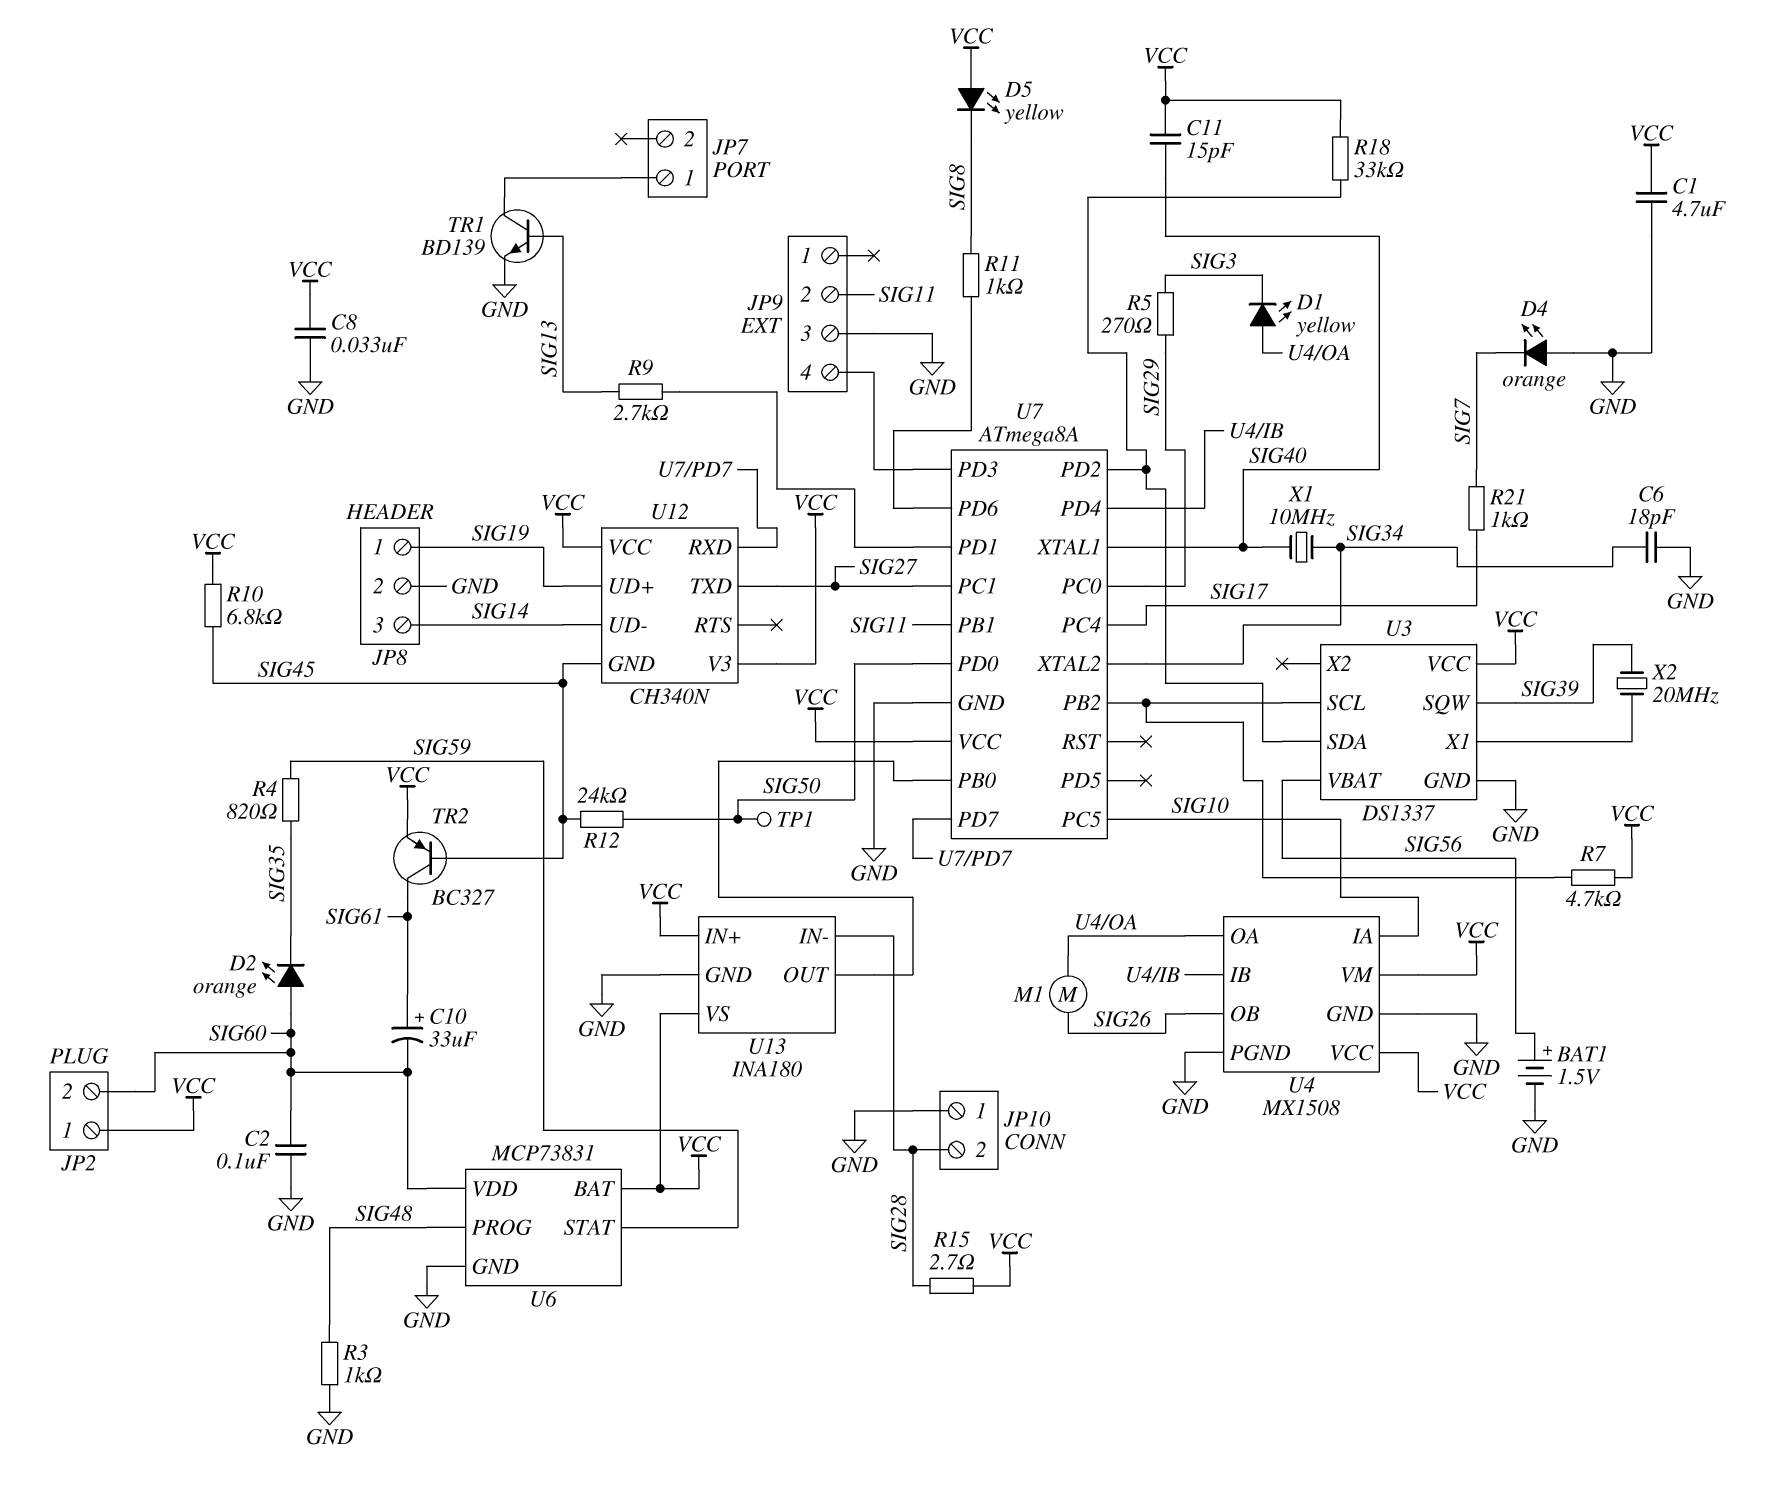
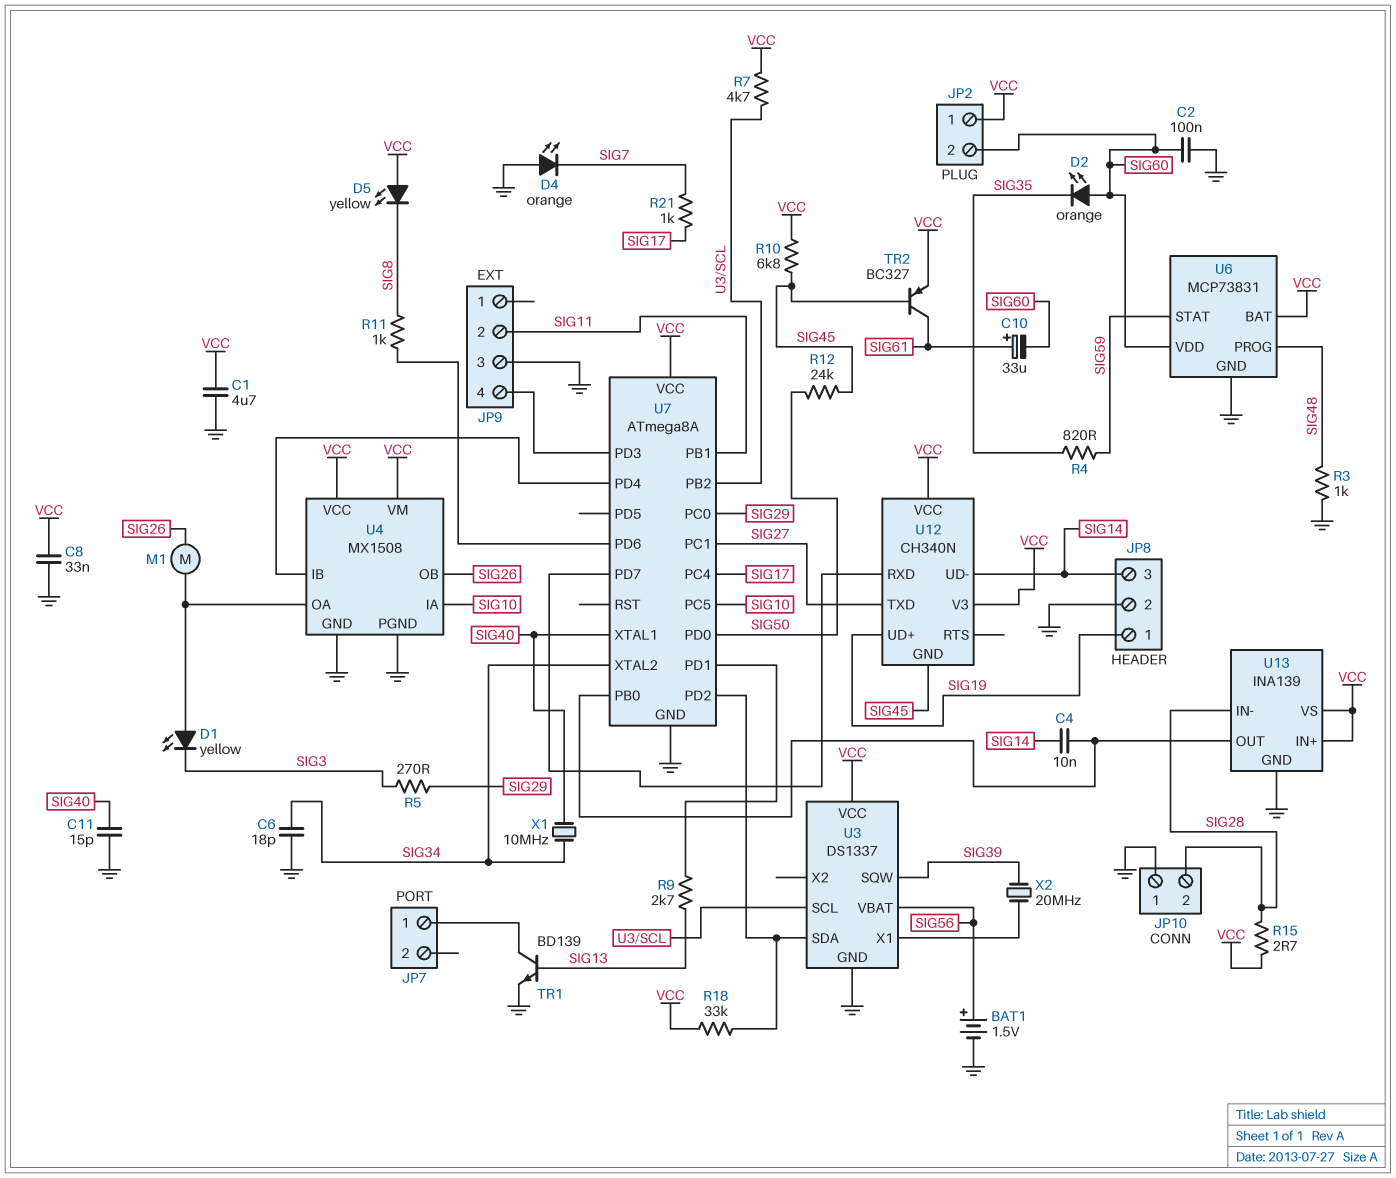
C4: none -> 10nF (SIG14, U7/PB0)
C11: 15pF (SIG40, VCC) -> 15pF (GND, SIG40)
TP1: test point (SIG50) -> none
U13: INA180 -> INA139

